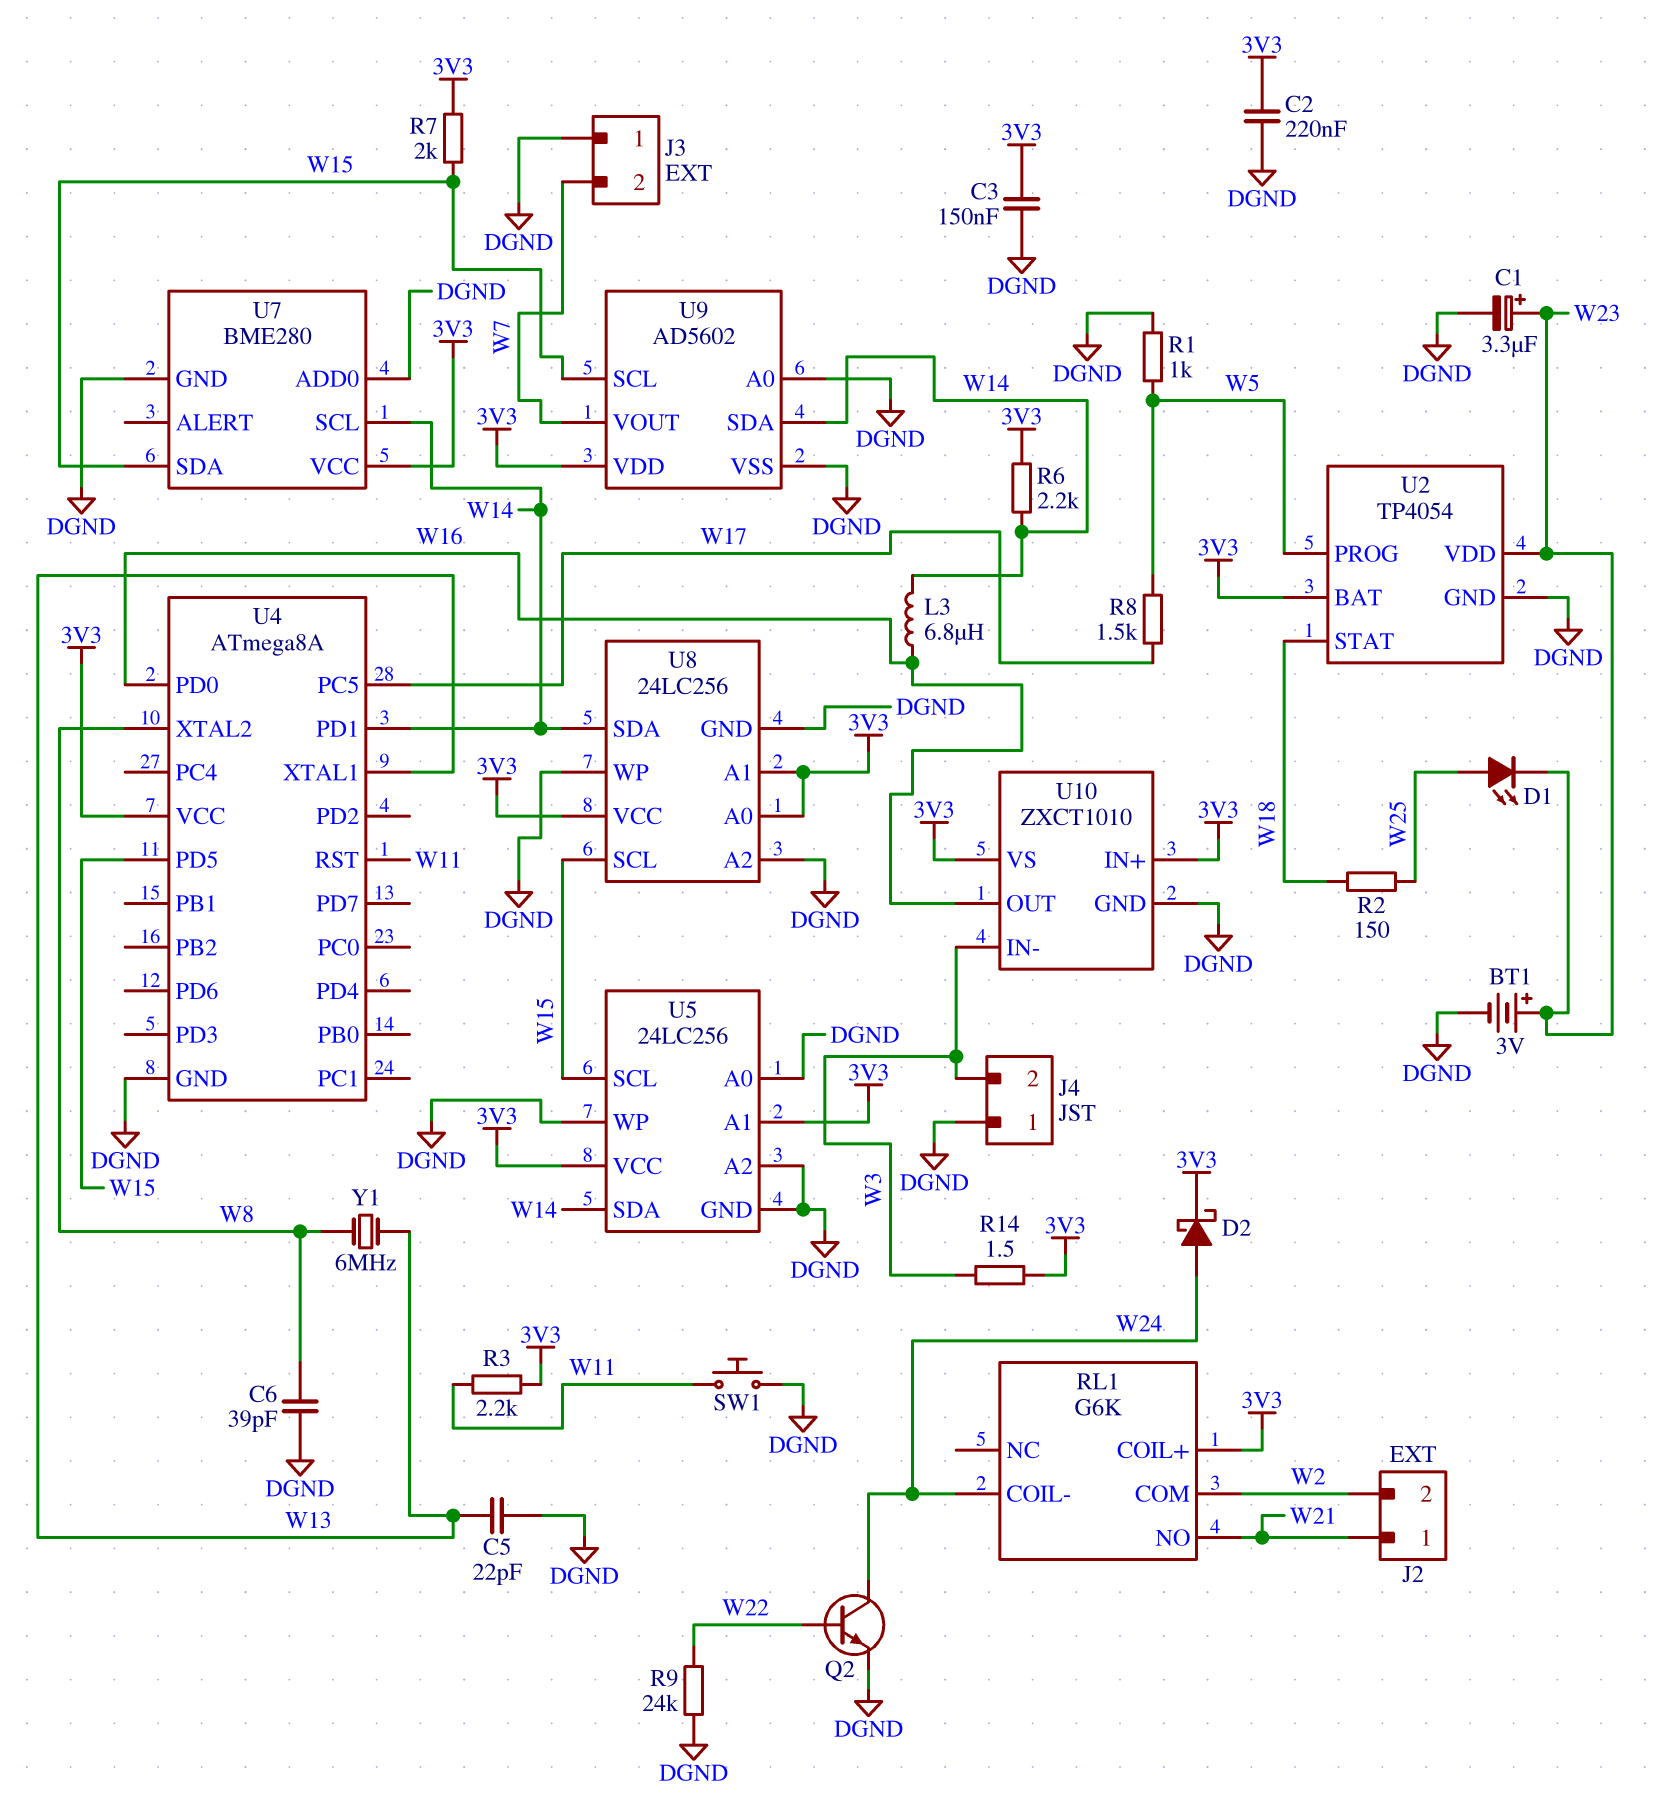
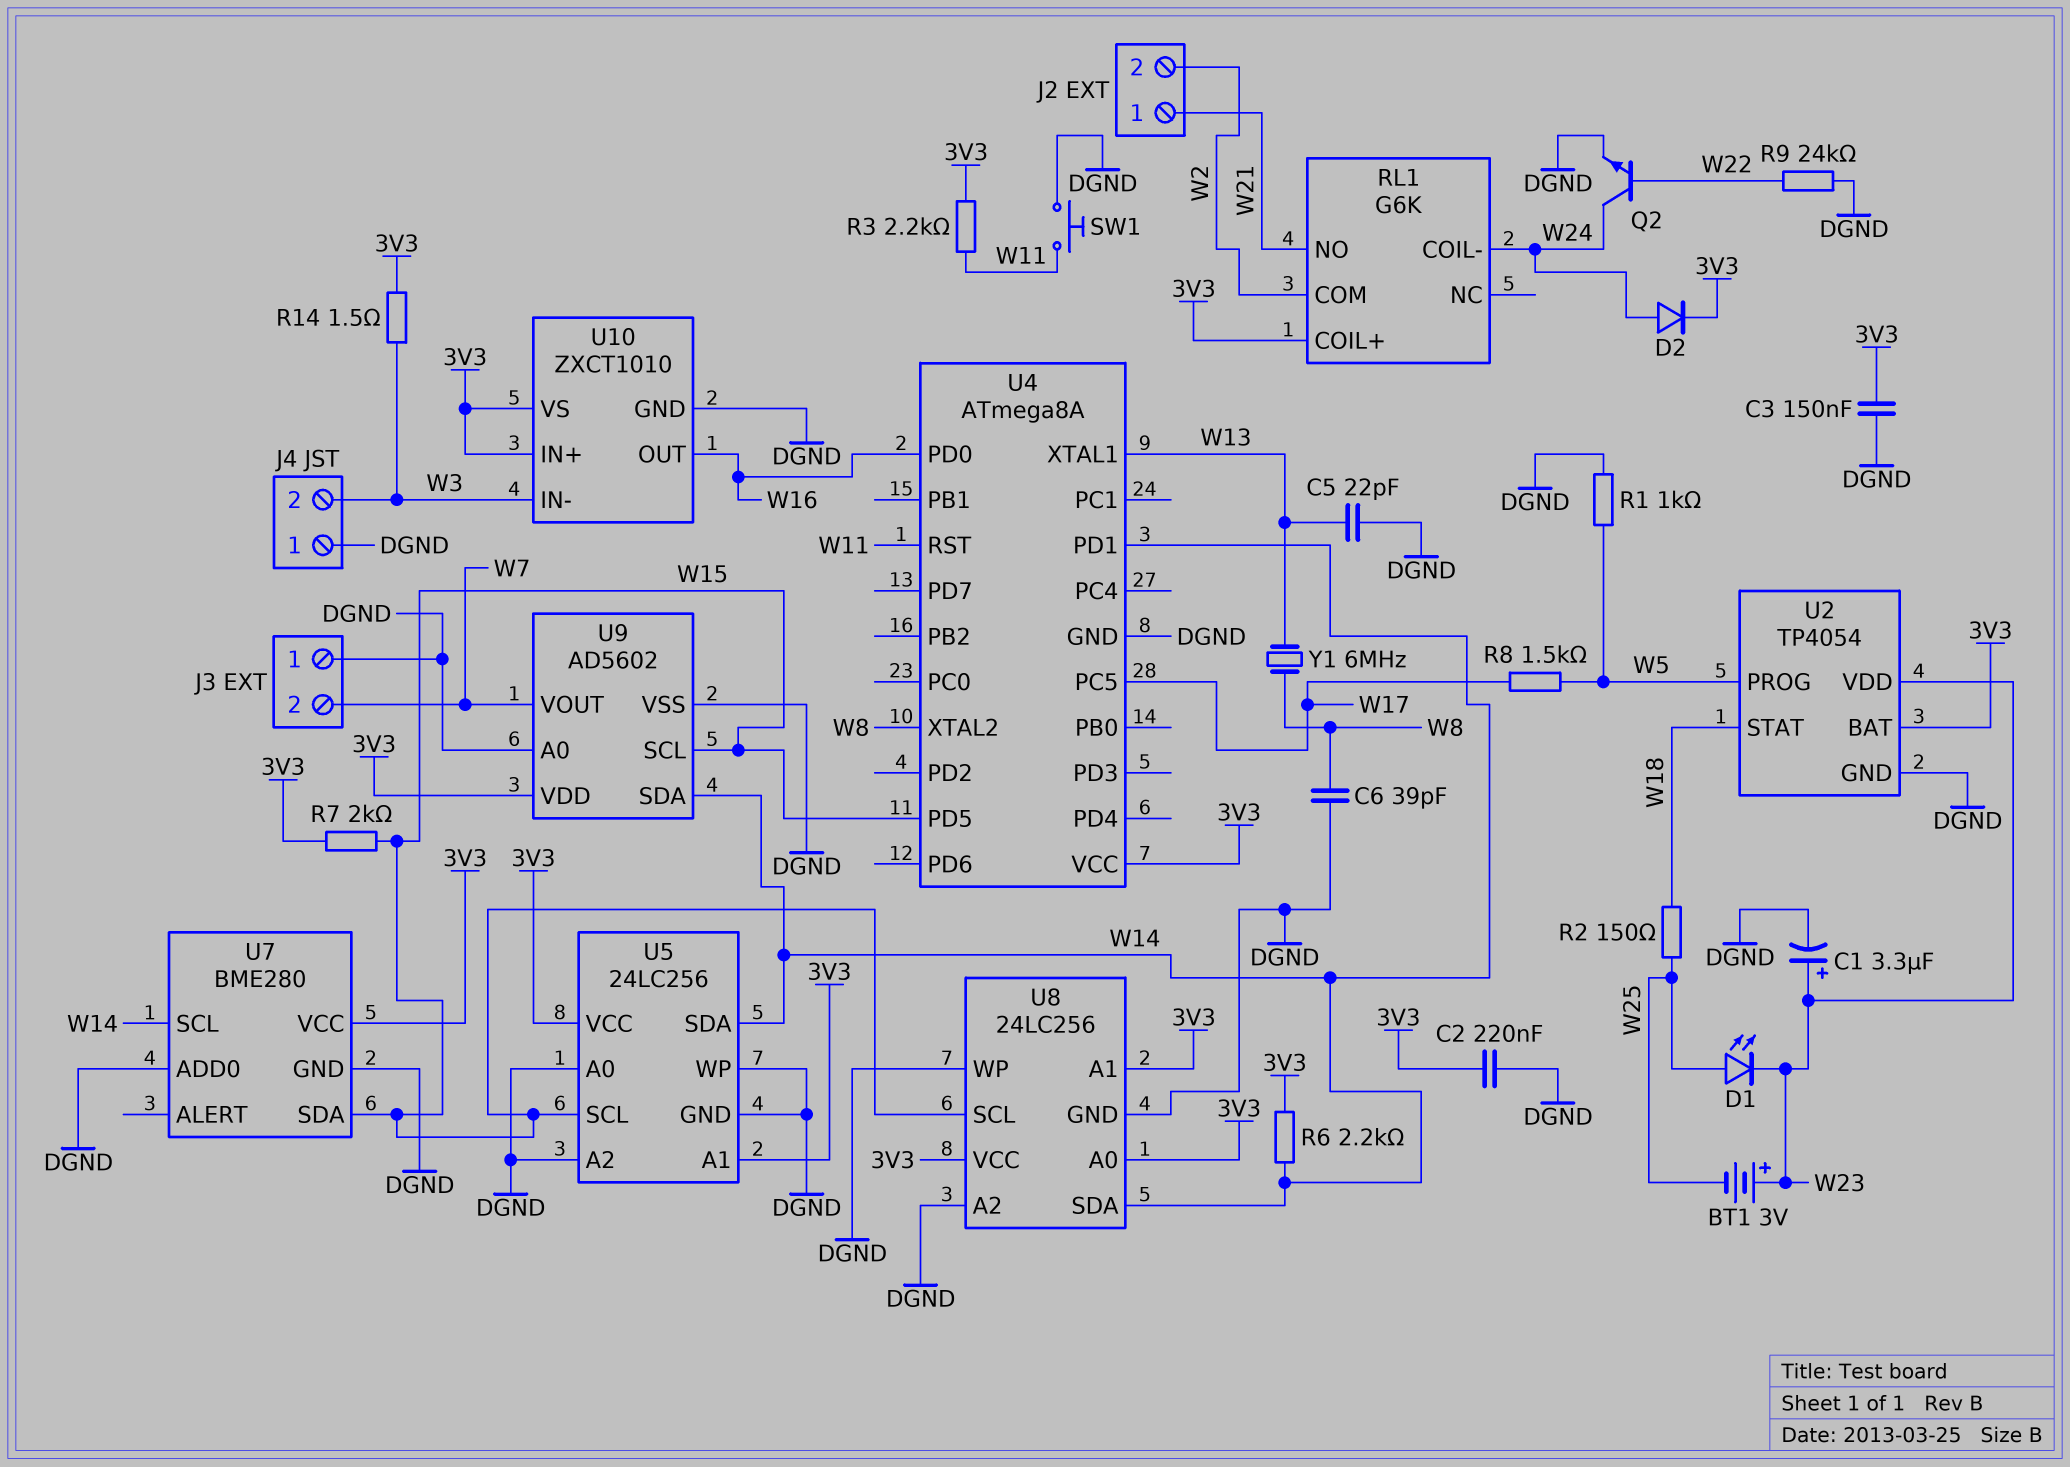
BT1: 3V (plus W23, minus DGND) -> 3V (plus W23, minus W25)
D2: schottky (A W24, K 3V3) -> diode (A W24, K 3V3)
L3: 6.8uH (W14, W16) -> none

